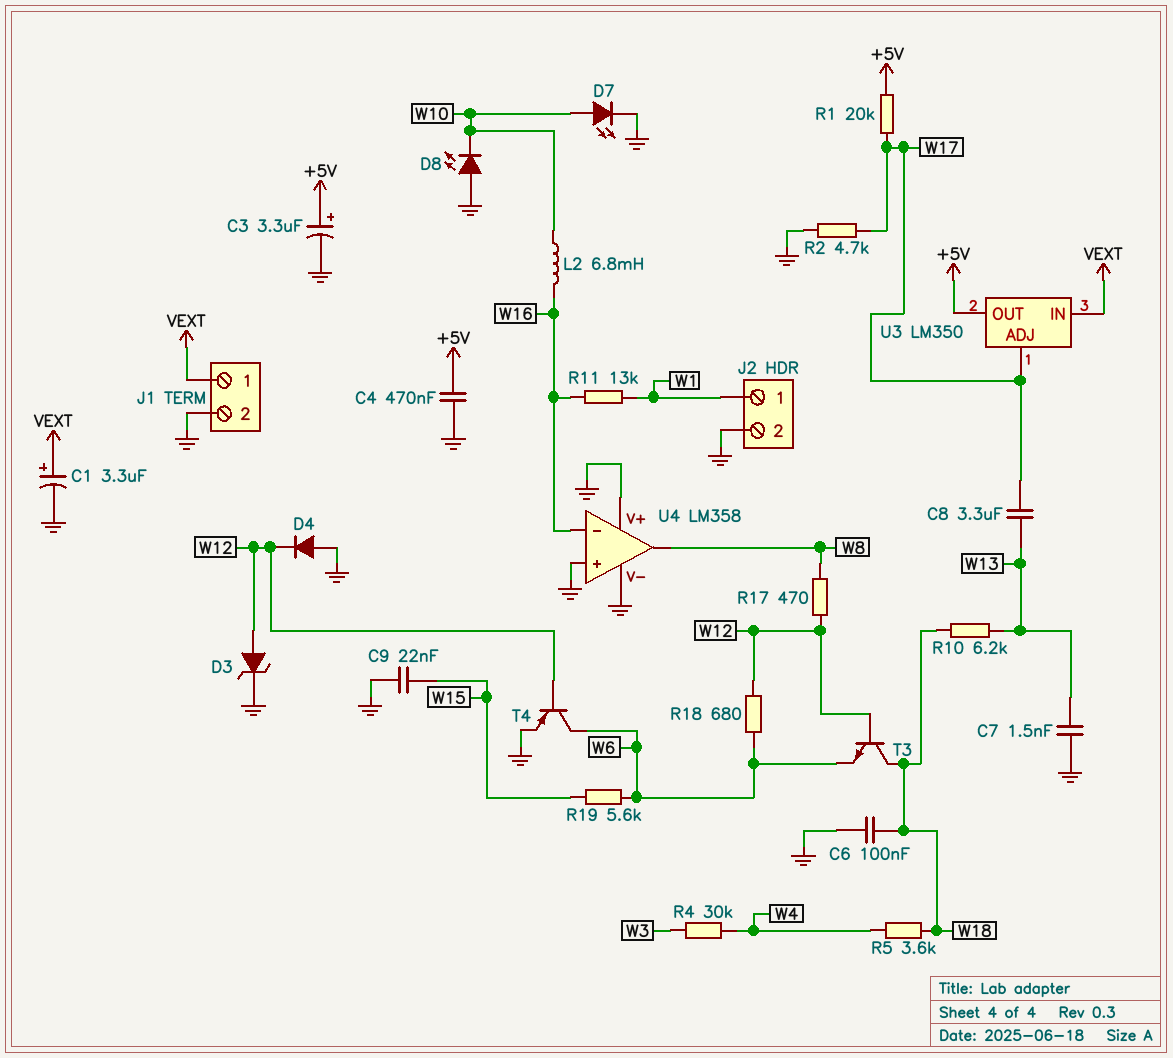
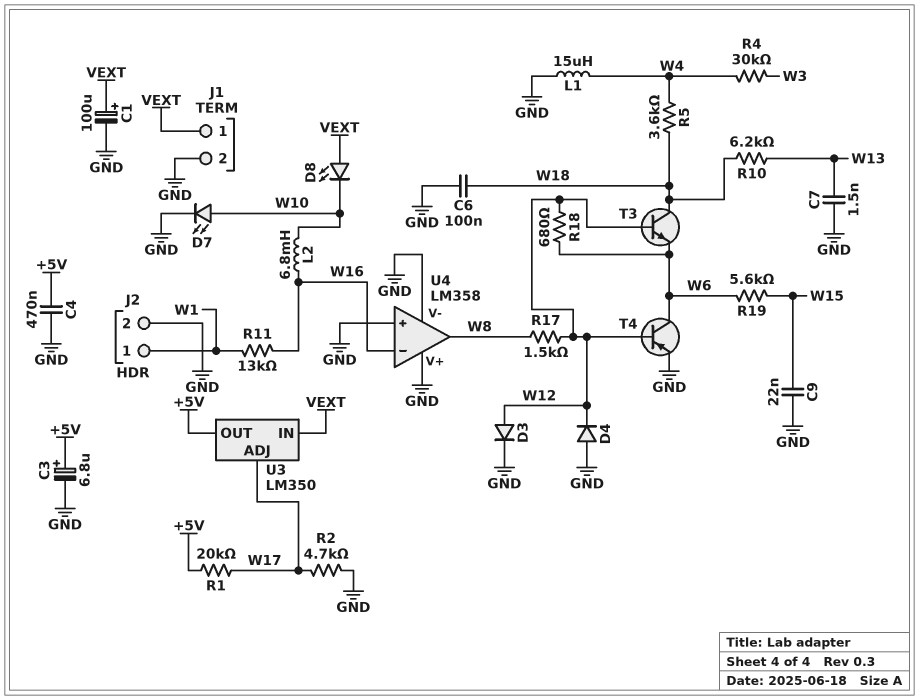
C1: 3.3uF (plus VEXT, minus GND) -> 100uF (plus VEXT, minus GND)
C3: 3.3uF (plus +5V, minus GND) -> 6.8uF (plus +5V, minus GND)
C8: 3.3uF (W13, W17) -> none
D3: zener (A W12, K GND) -> diode (A W12, K GND)
D8: LED (A GND, K W10) -> LED (A VEXT, K W10)
L1: none -> 15uH (GND, W4)
R17: 470 (W8, W12) -> 1.5k (W8, W12)

